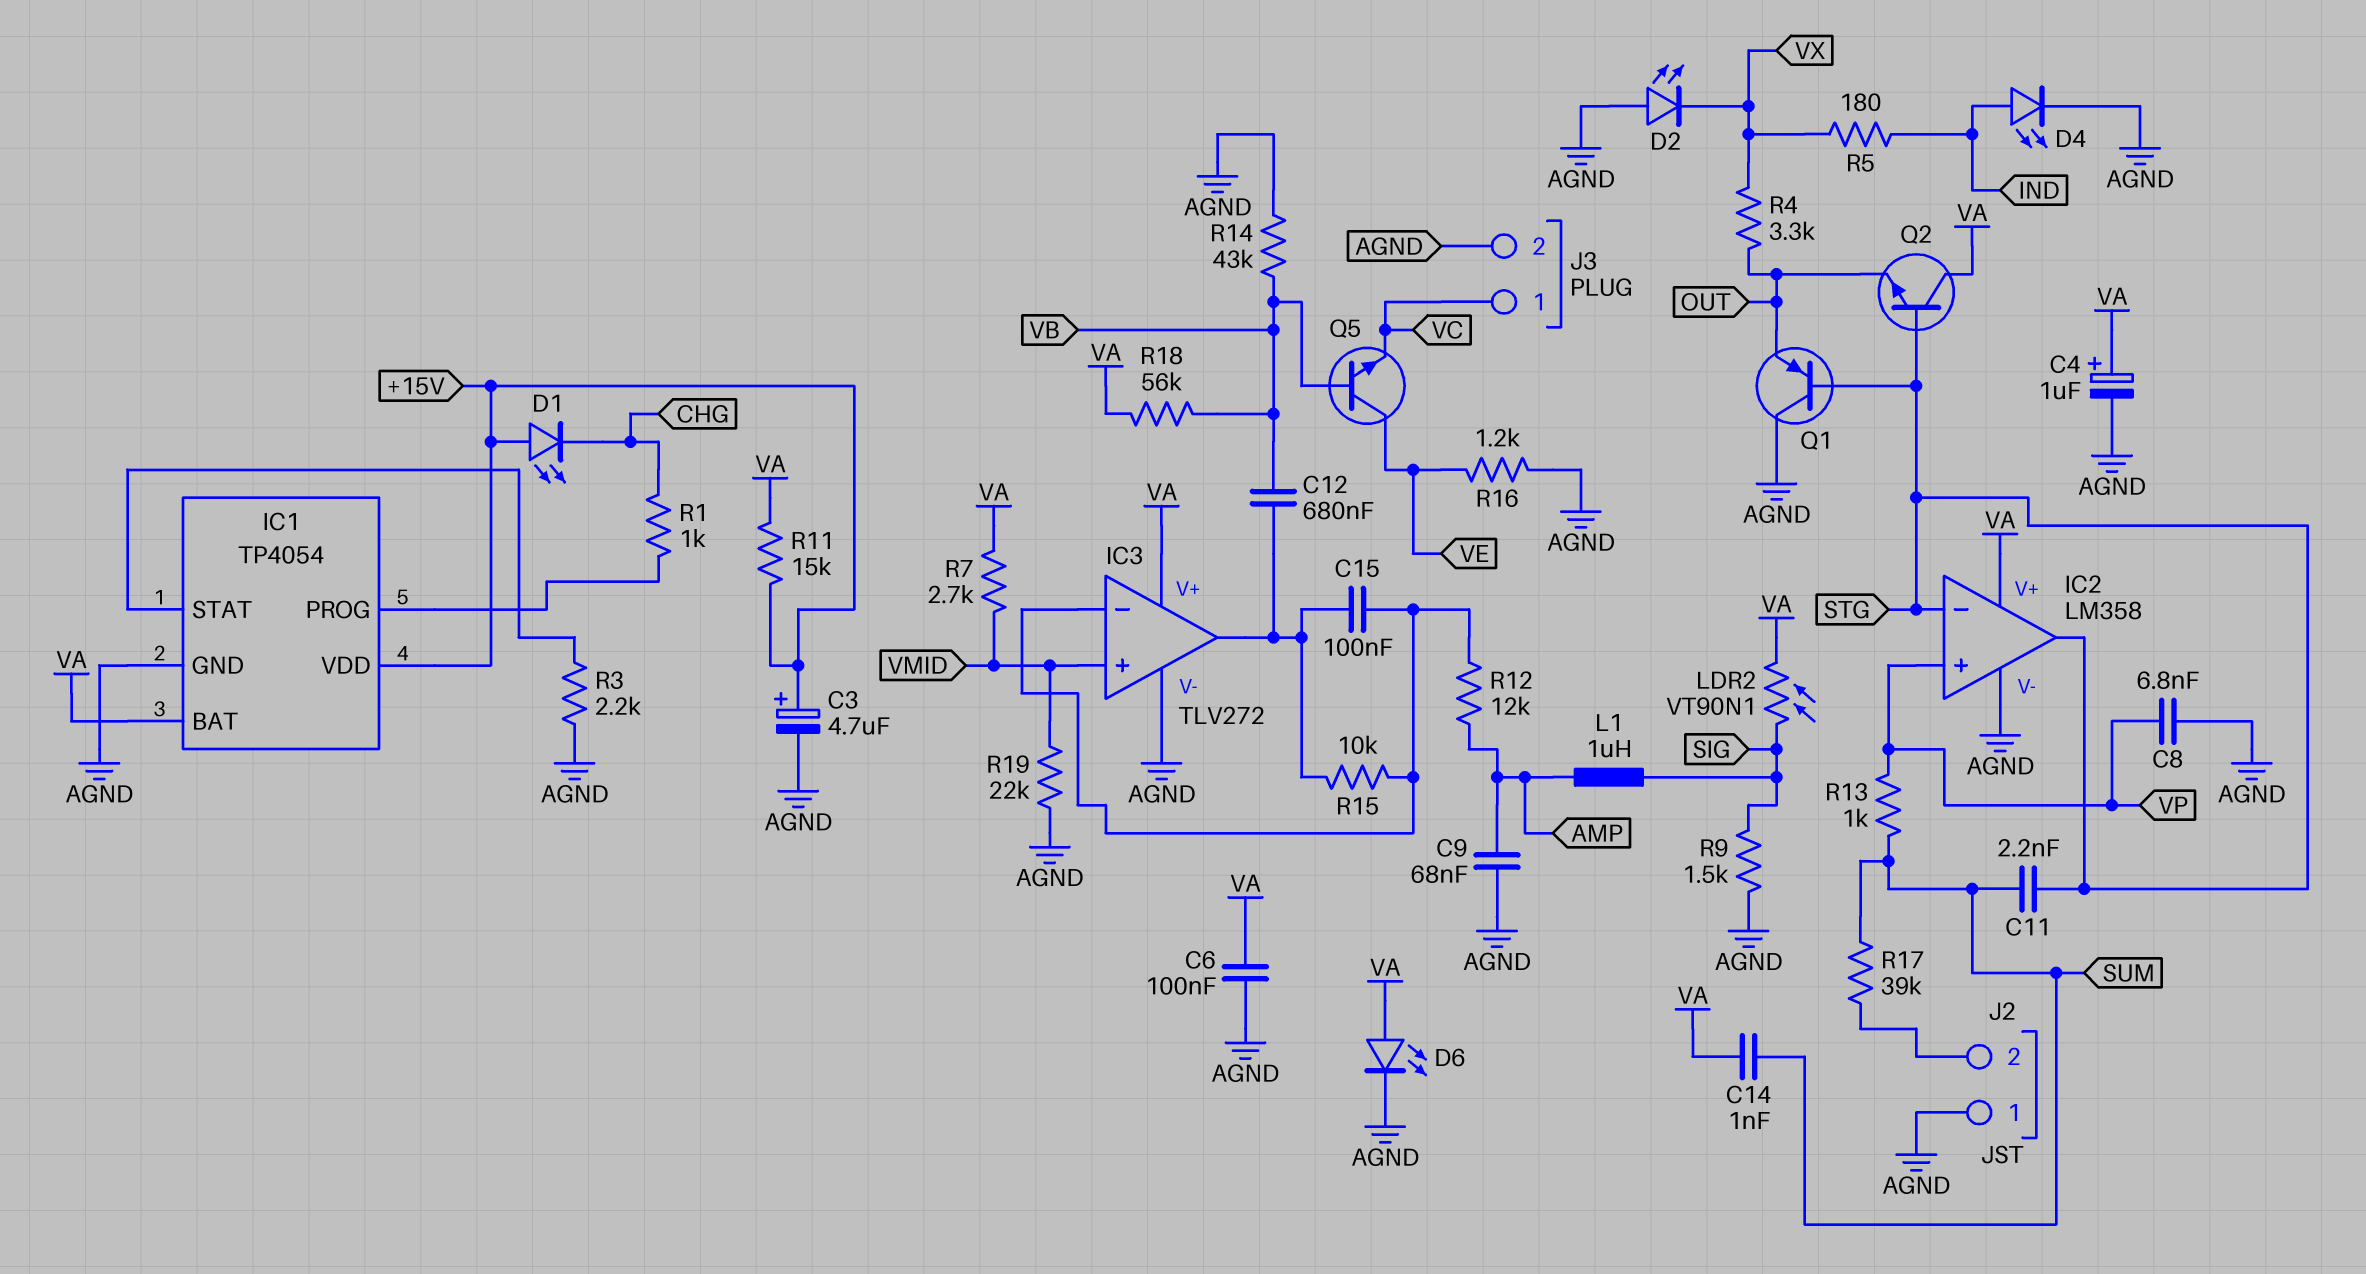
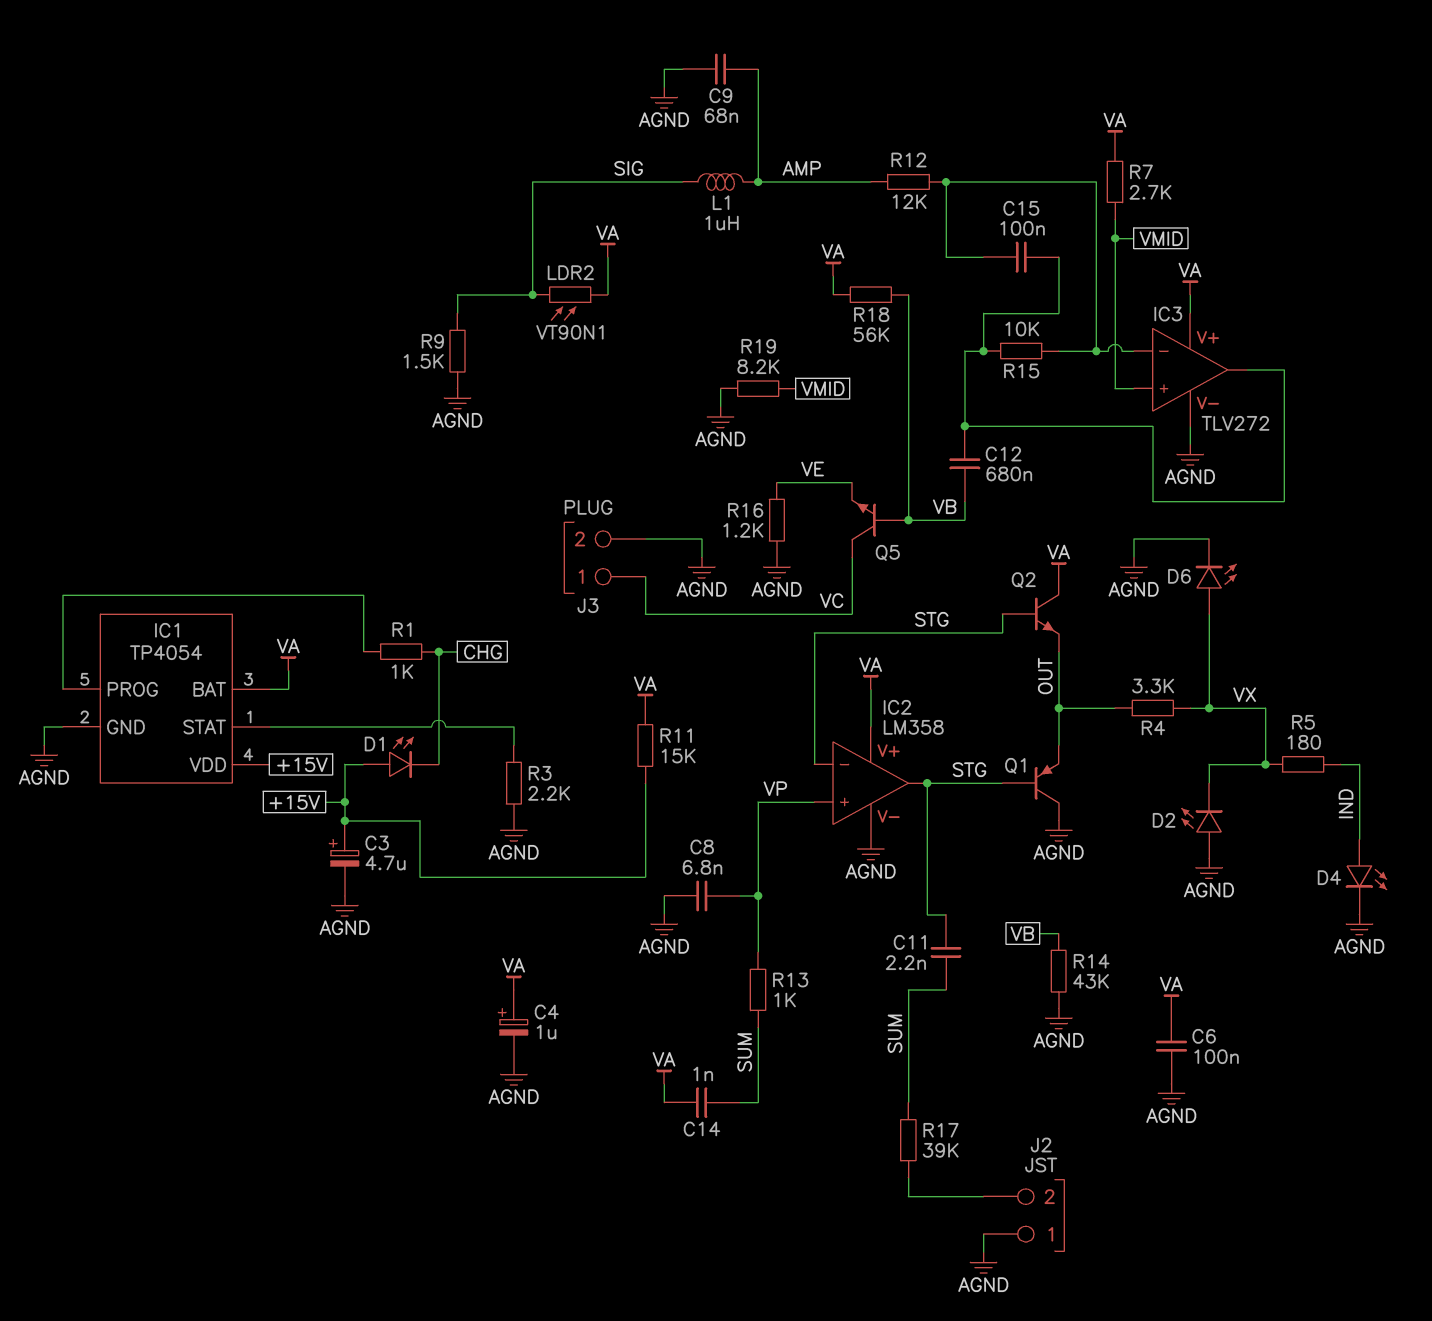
D6: LED (A VA, K AGND) -> LED (A VX, K AGND)
Q5: NPN (B VB, C VE, E VC) -> NPN (B VB, C VC, E VE)
R19: 22k (AGND, VMID) -> 8.2k (AGND, VMID)

